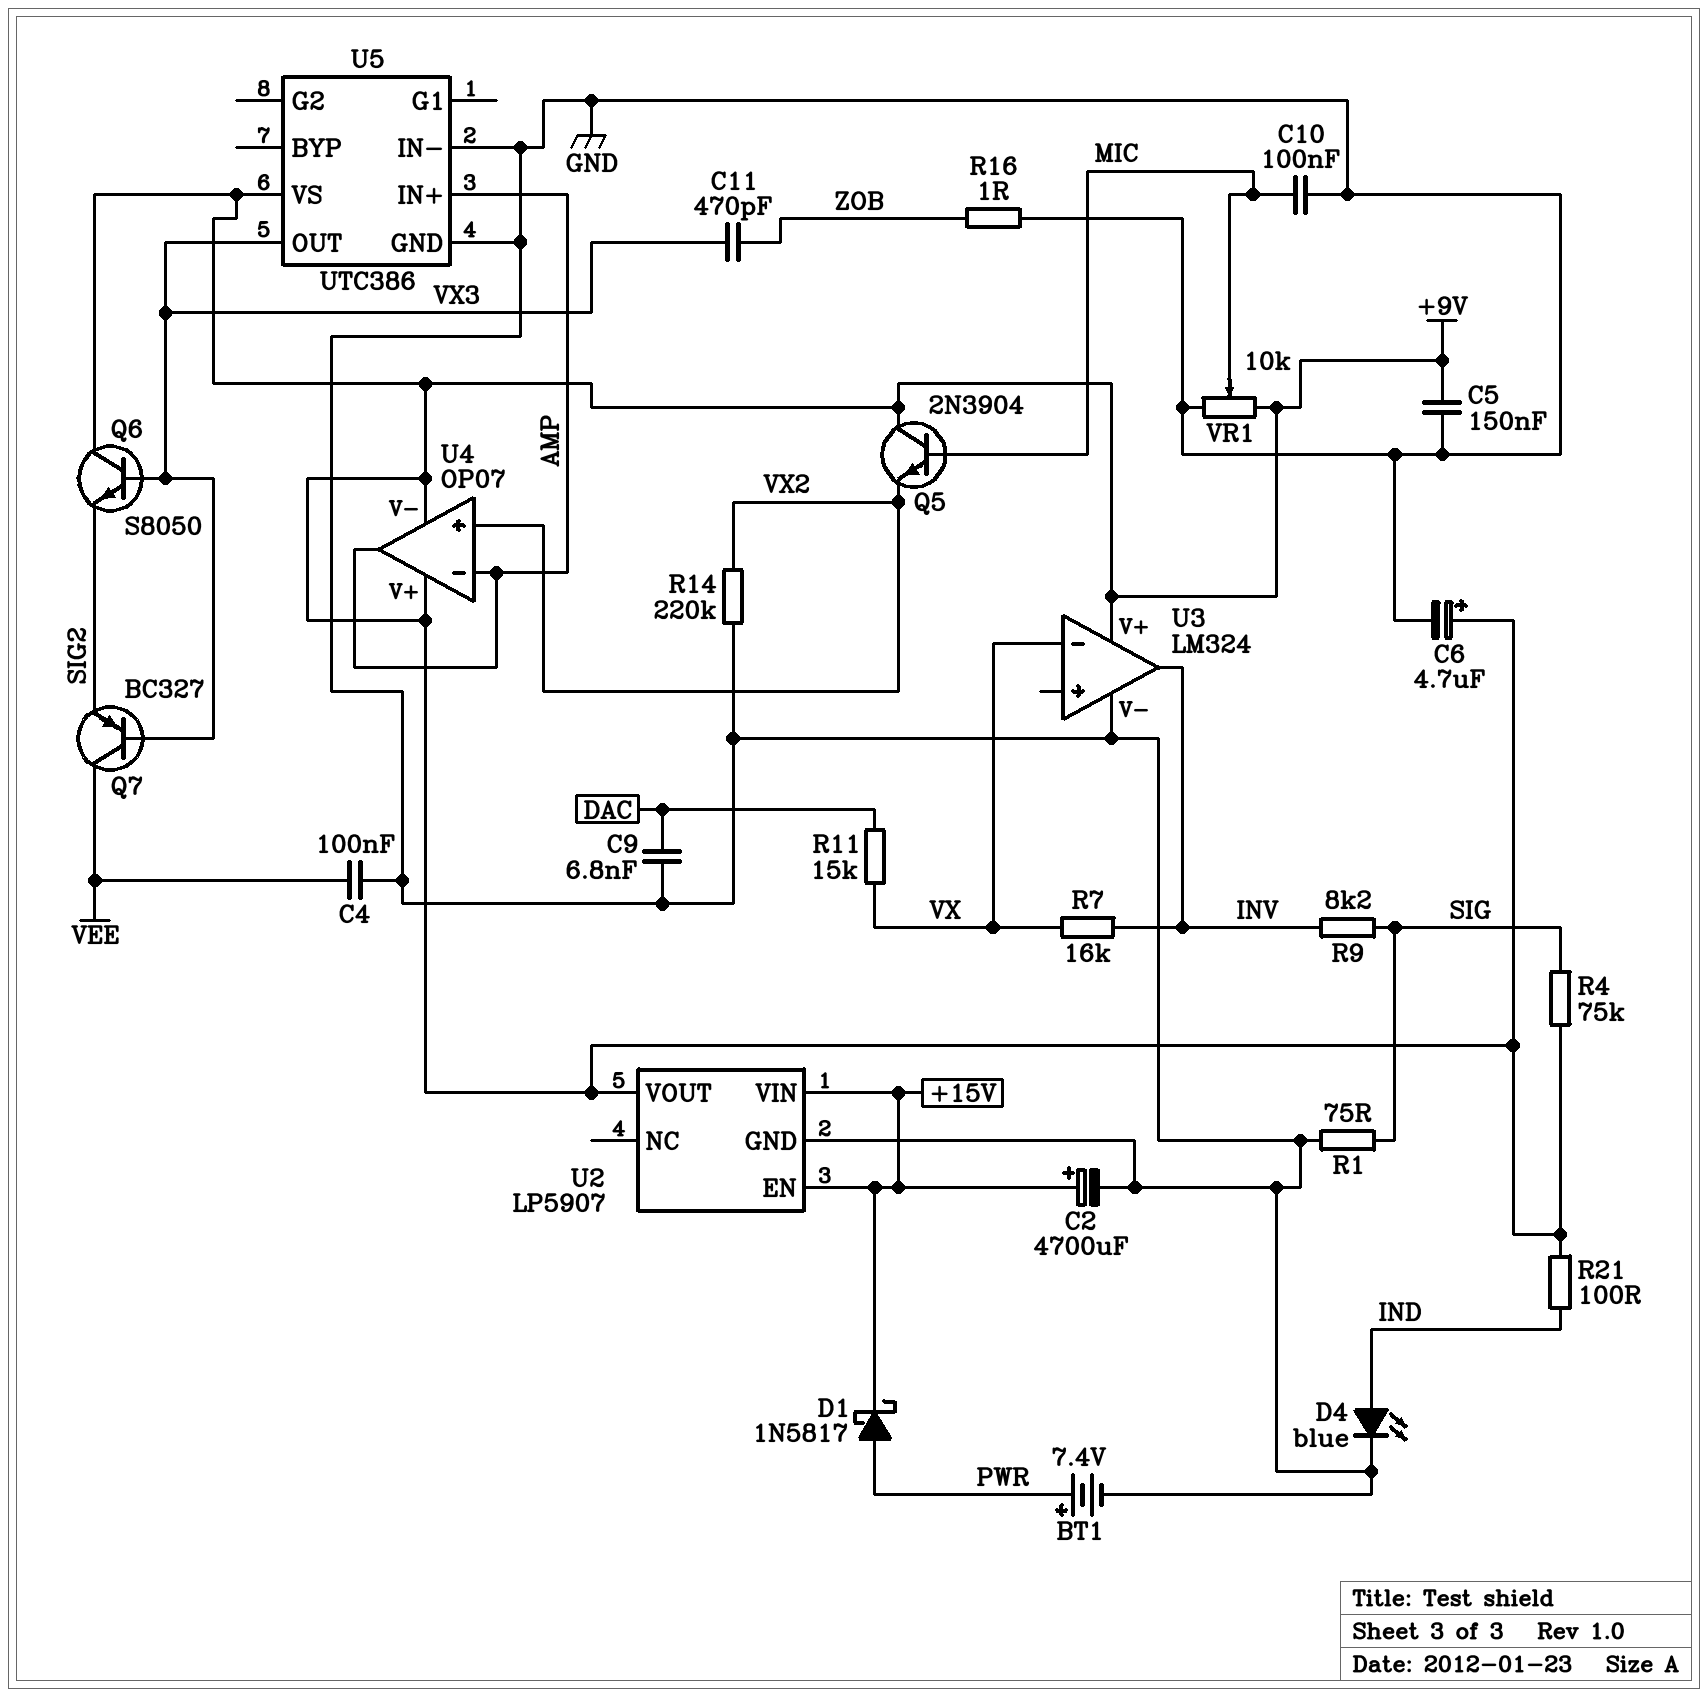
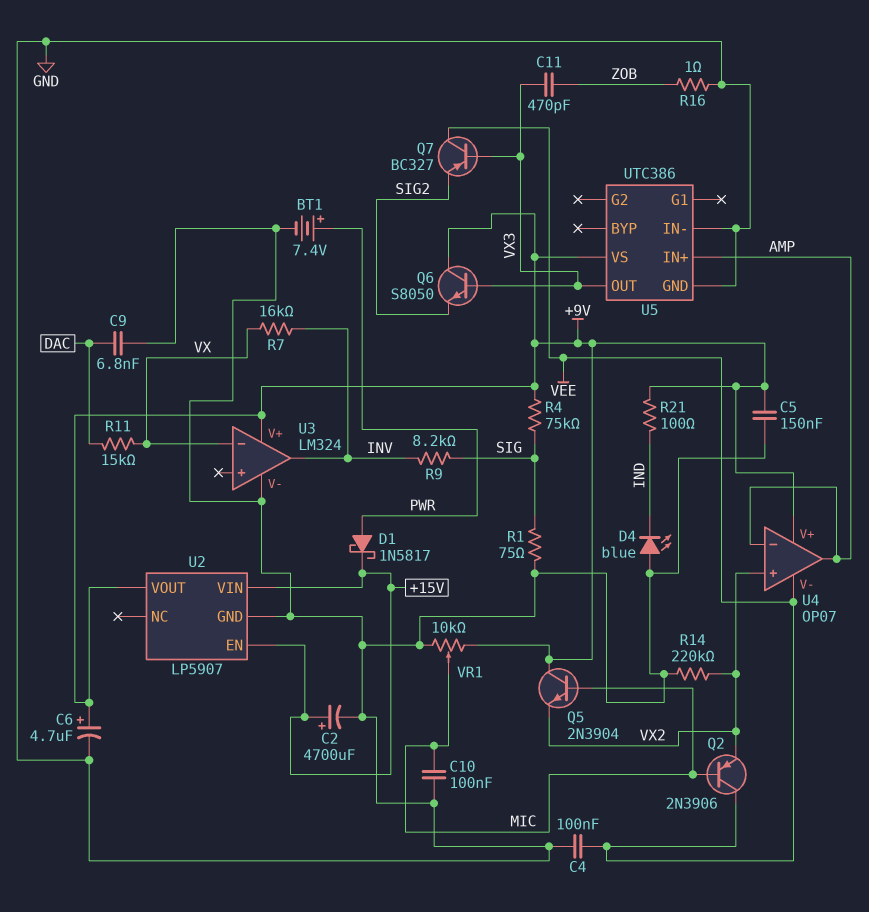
D4: LED blue (A IND, K GND) -> LED blue (A GND, K IND)
Q2: none -> PNP 2N3906 (B MIC, C VEE, E VX2)
U4 pin V-: +9V -> VEE

